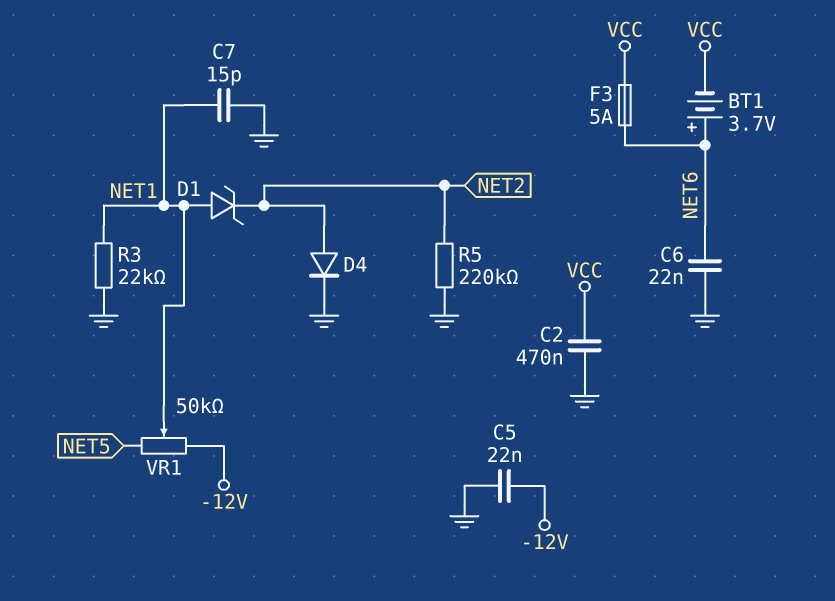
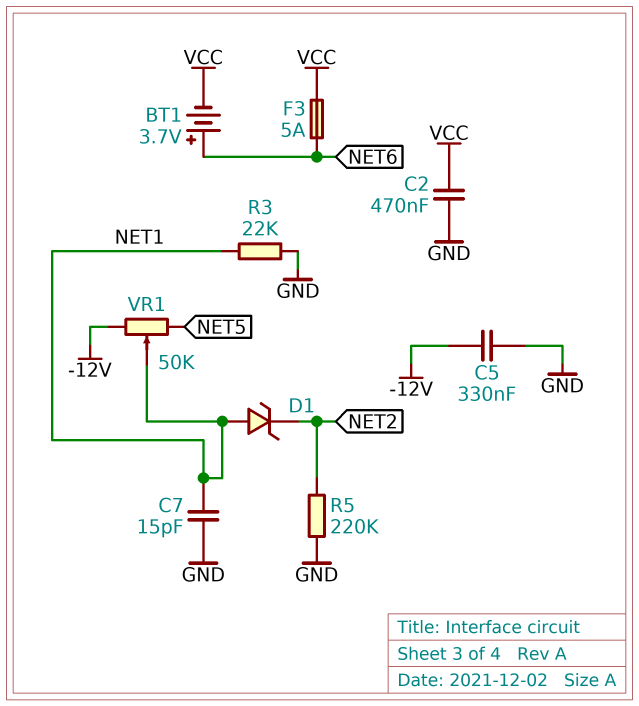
C5: 22nF (-12V, GND) -> 330nF (-12V, GND)
C6: 22nF (GND, NET6) -> none
D4: diode (A NET2, K GND) -> none

